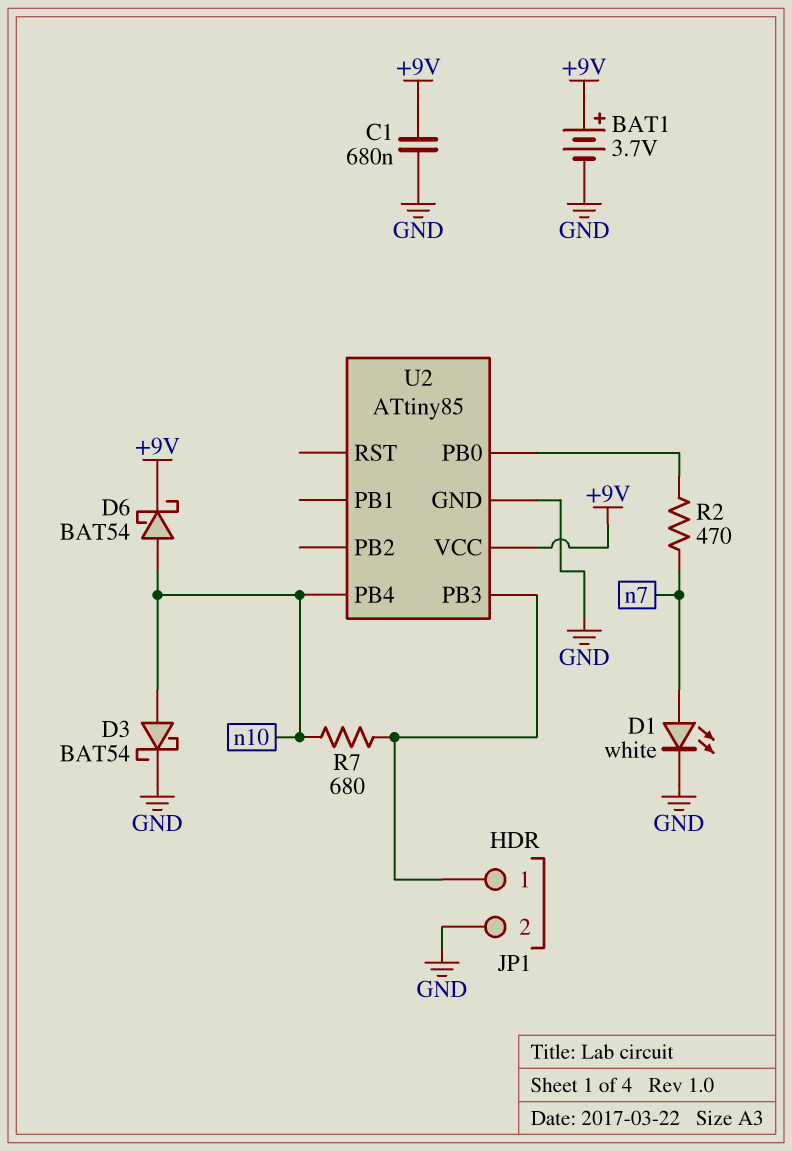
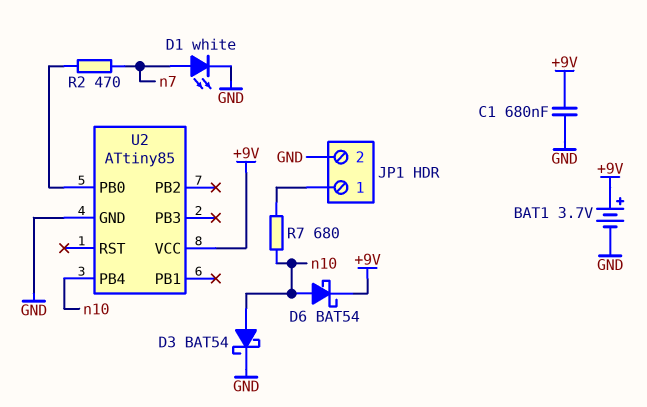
U2 pin PB3: JP1/1 -> none

